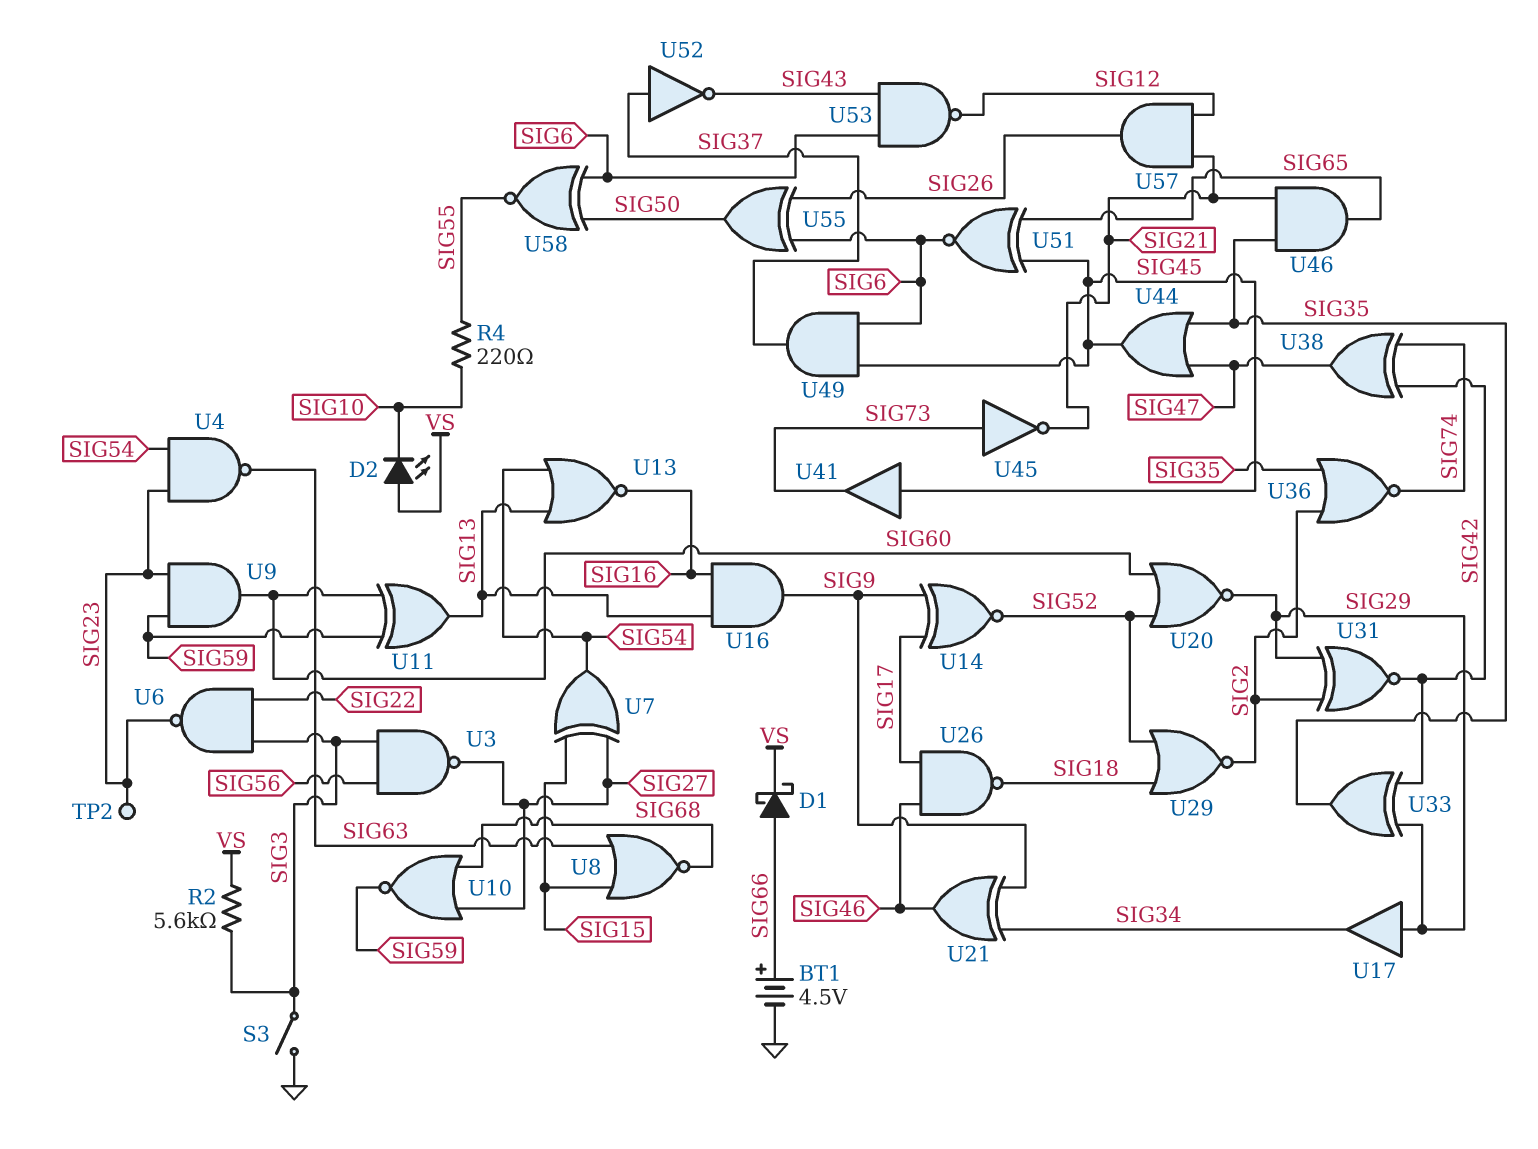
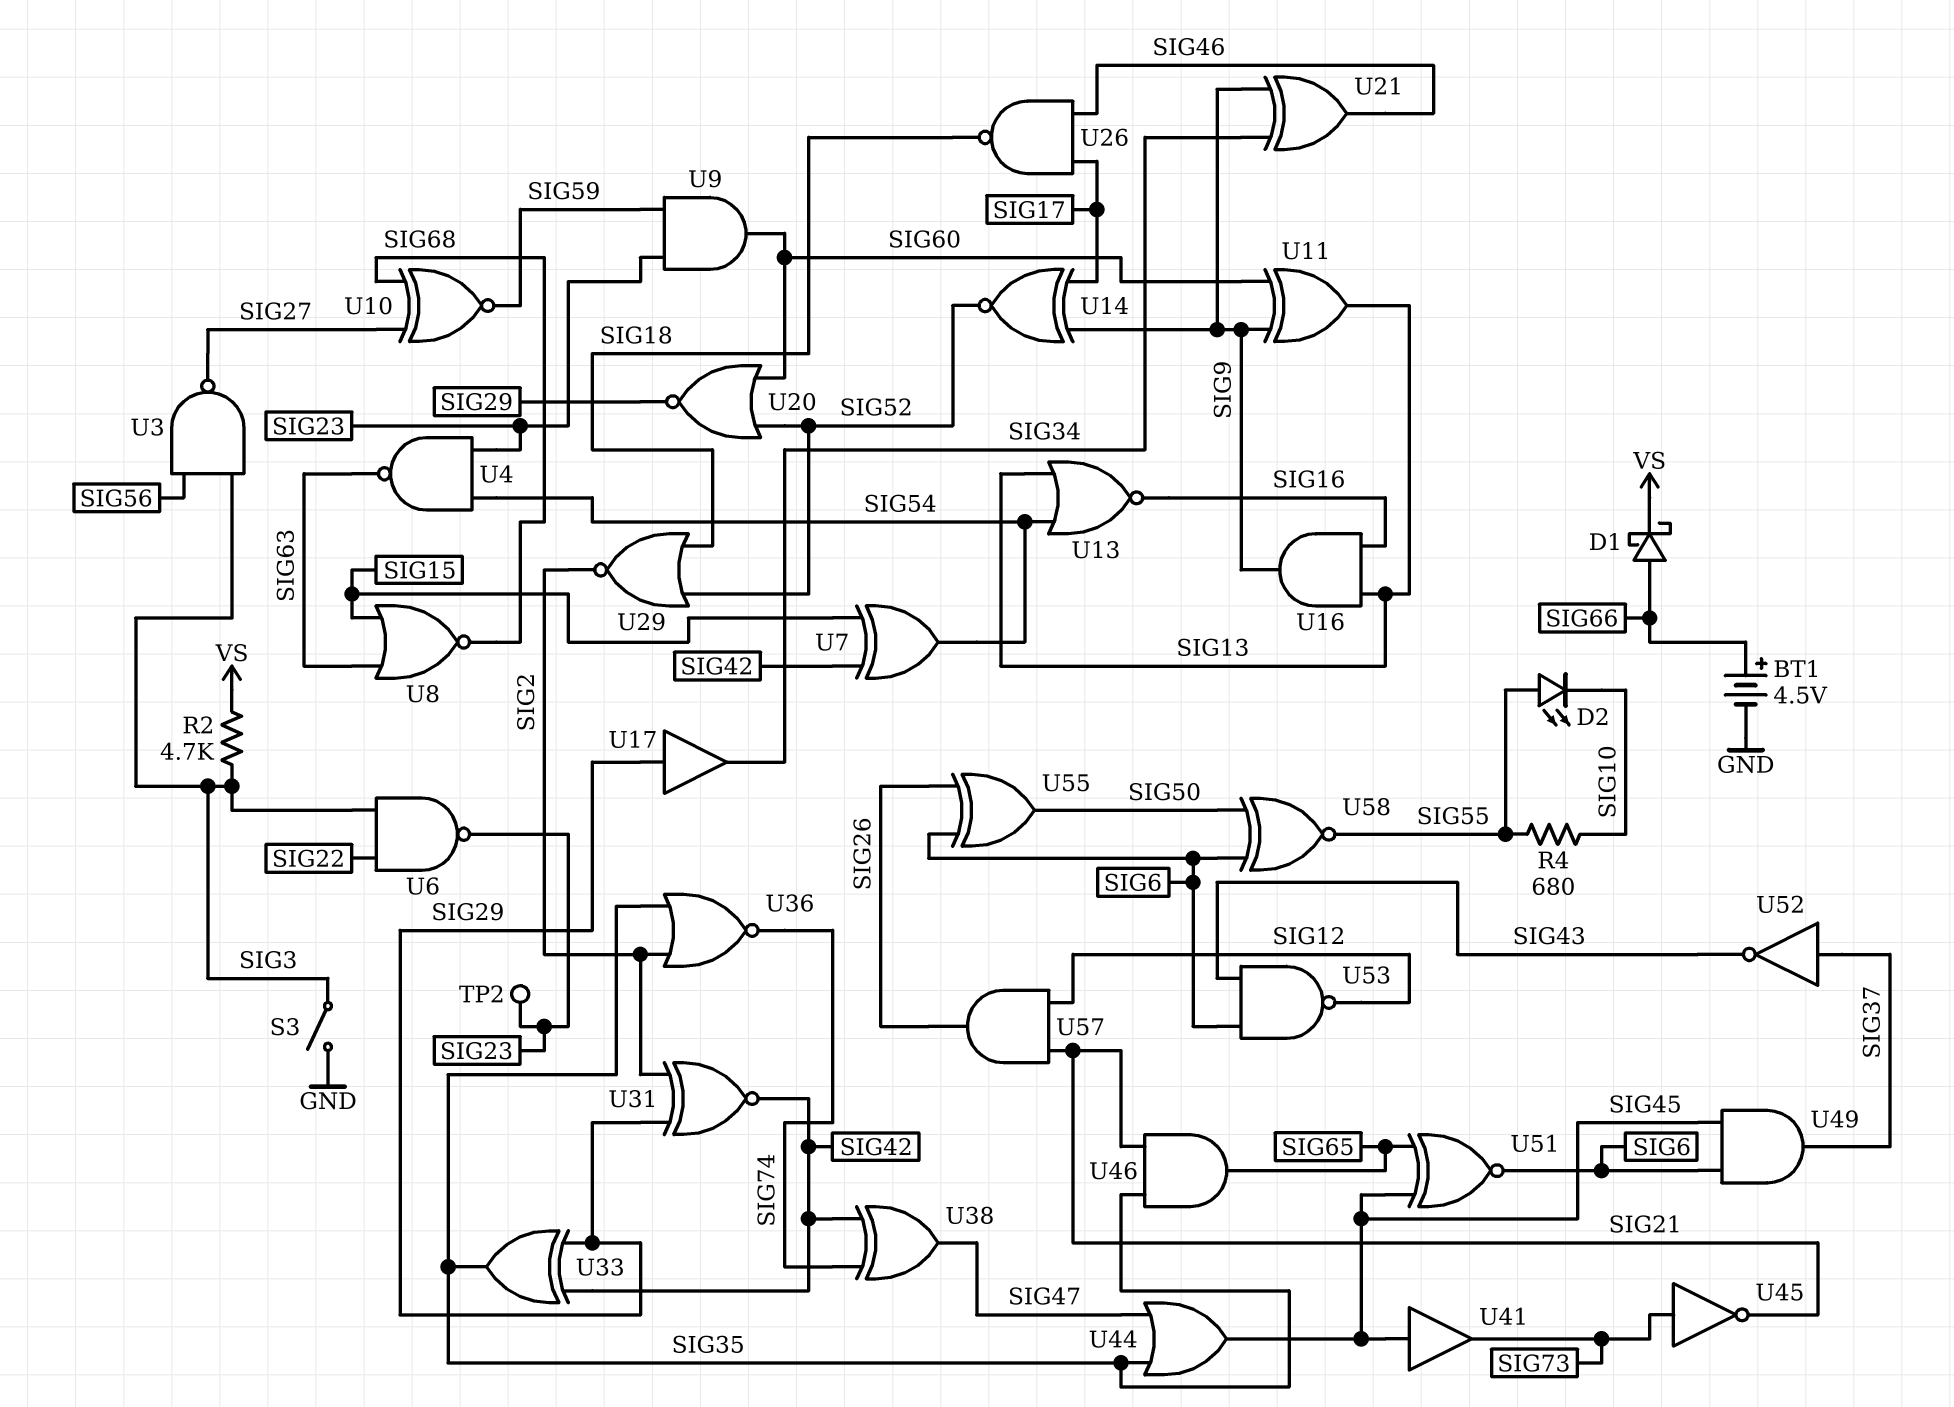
D2: LED (A VS, K SIG10) -> LED (A SIG55, K SIG10)
R2: 5.6k (SIG3, VS) -> 4.7k (SIG3, VS)
R4: 220 (SIG10, SIG55) -> 680 (SIG10, SIG55)
U7: XOR (in SIG15, in SIG27, out SIG54) -> XOR (in SIG15, in SIG42, out SIG54)
U10: NOR (in SIG27, in SIG68, out SIG59) -> XNOR (in SIG27, in SIG68, out SIG59)
U11: XOR (in SIG59, in SIG60, out SIG13) -> XOR (in SIG9, in SIG60, out SIG13)

